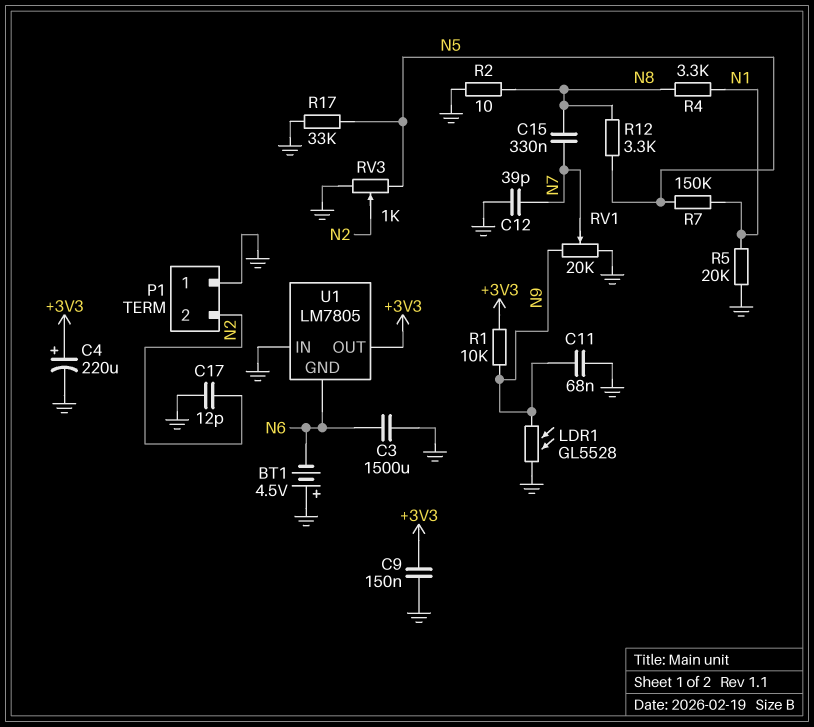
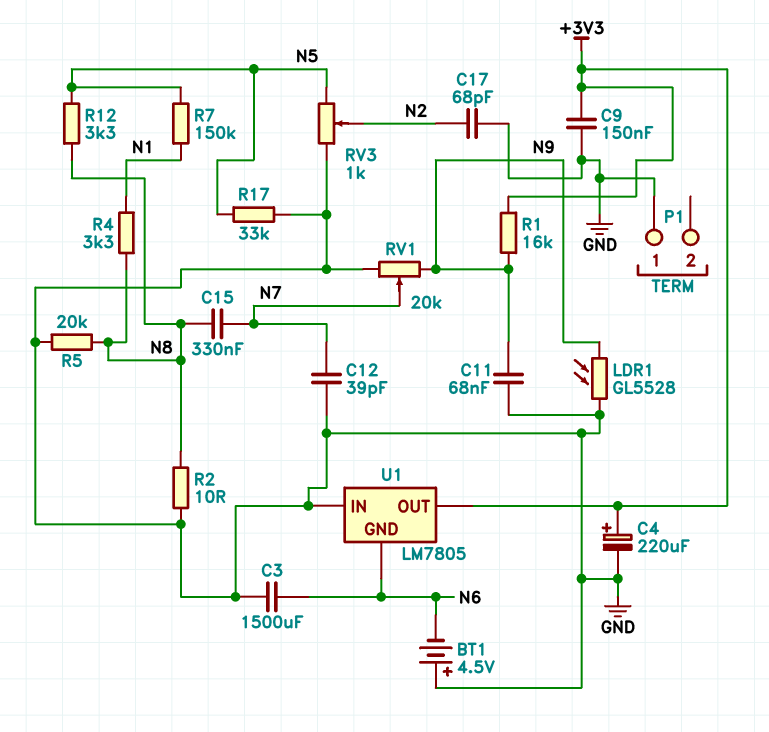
C17: 12pF (GND, N2) -> 68pF (GND, N2)
P1 pin 2: N2 -> none
R1: 10k (+3V3, N9) -> 16k (+3V3, N9)
R5: 20k (GND, N1) -> 20k (GND, N8)

